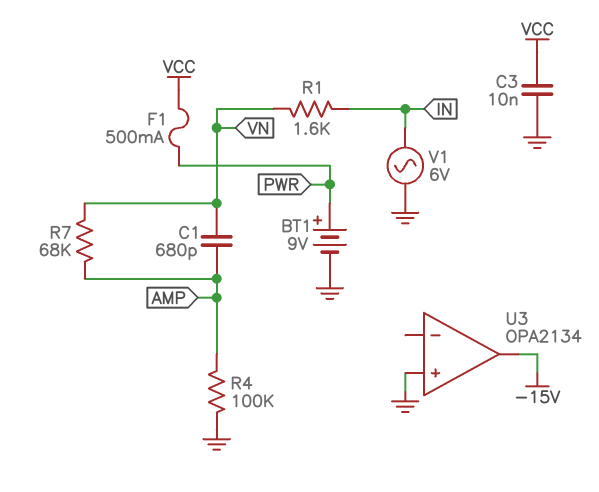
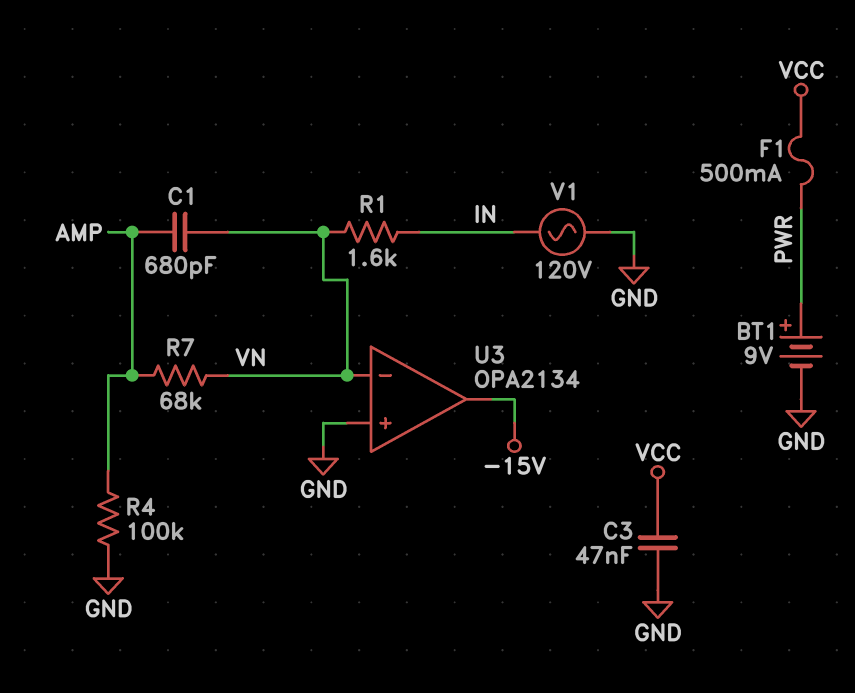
C3: 10nF (GND, VCC) -> 47nF (GND, VCC)
U3 pin in-: none -> VN
V1: AC 6V (GND, IN) -> AC 120V (GND, IN)

